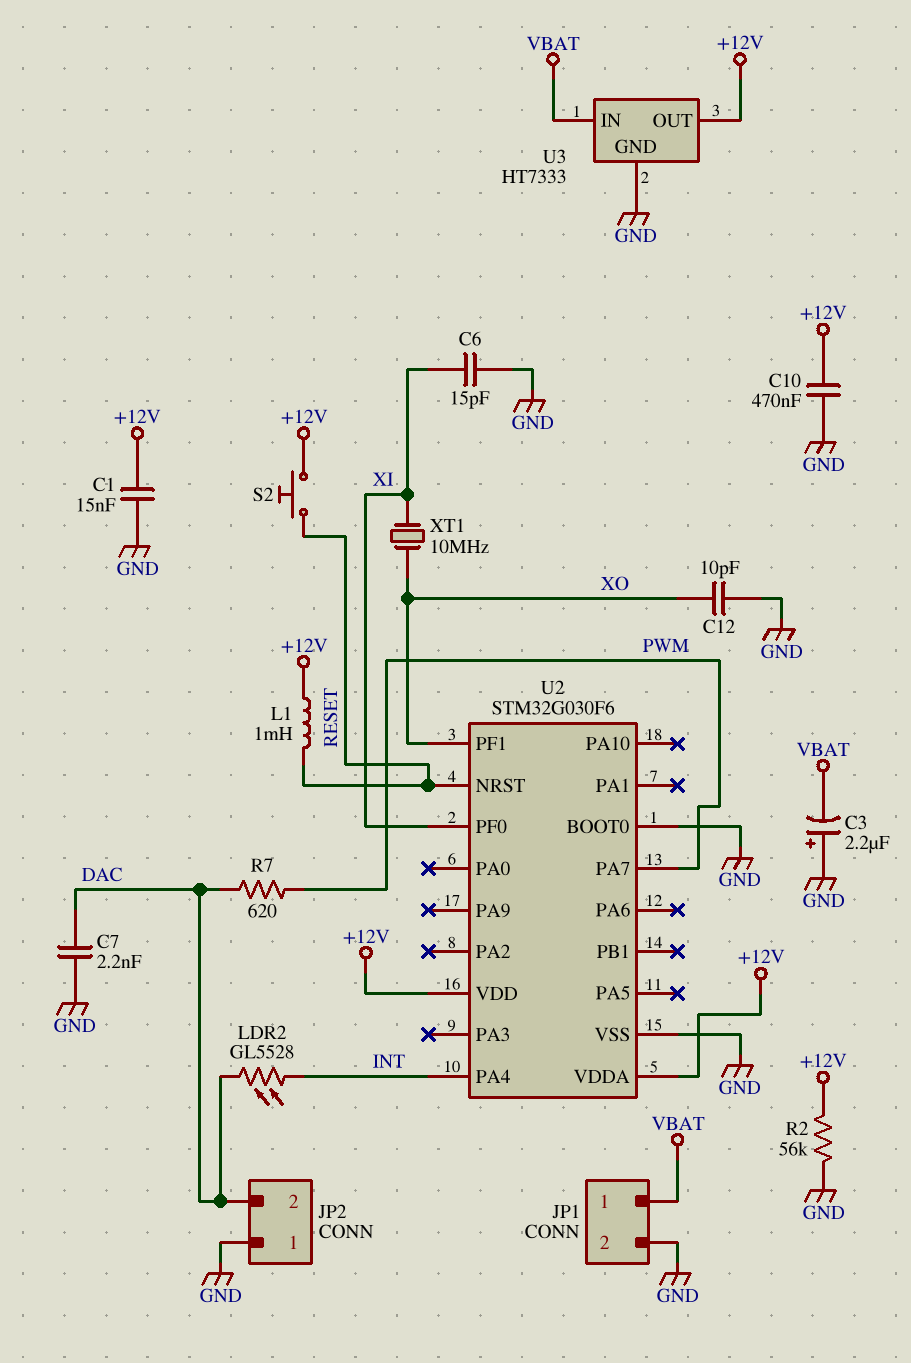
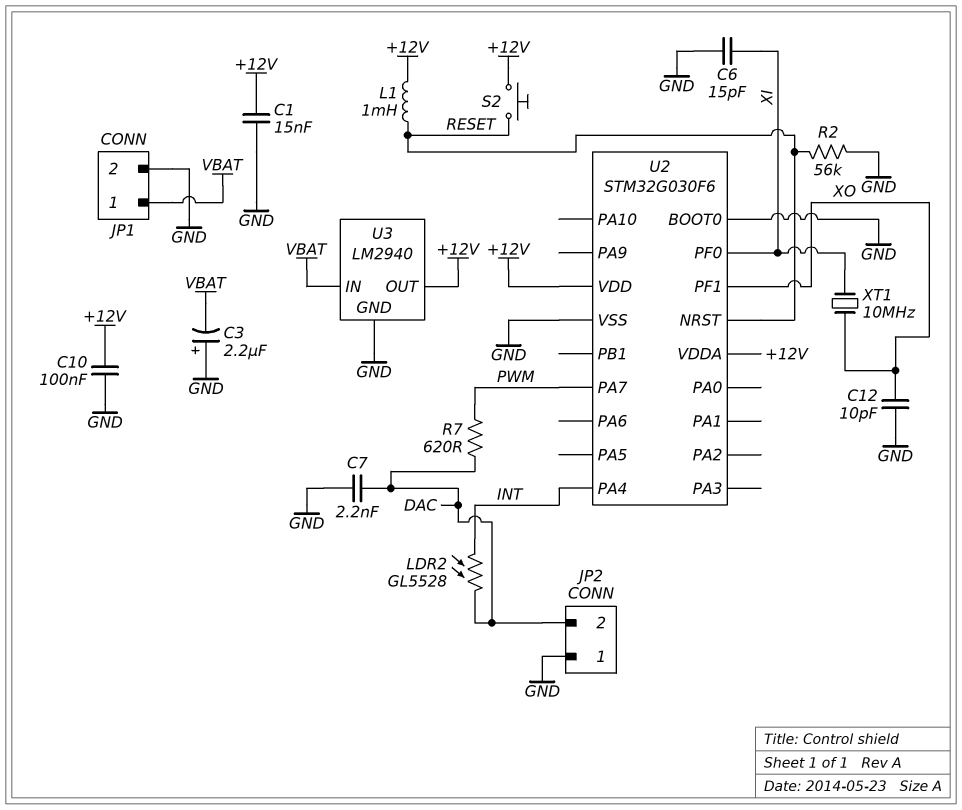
C10: 470nF (+12V, GND) -> 100nF (+12V, GND)
R2: 56k (+12V, GND) -> 56k (GND, RESET)
U3: HT7333 -> LM2940

